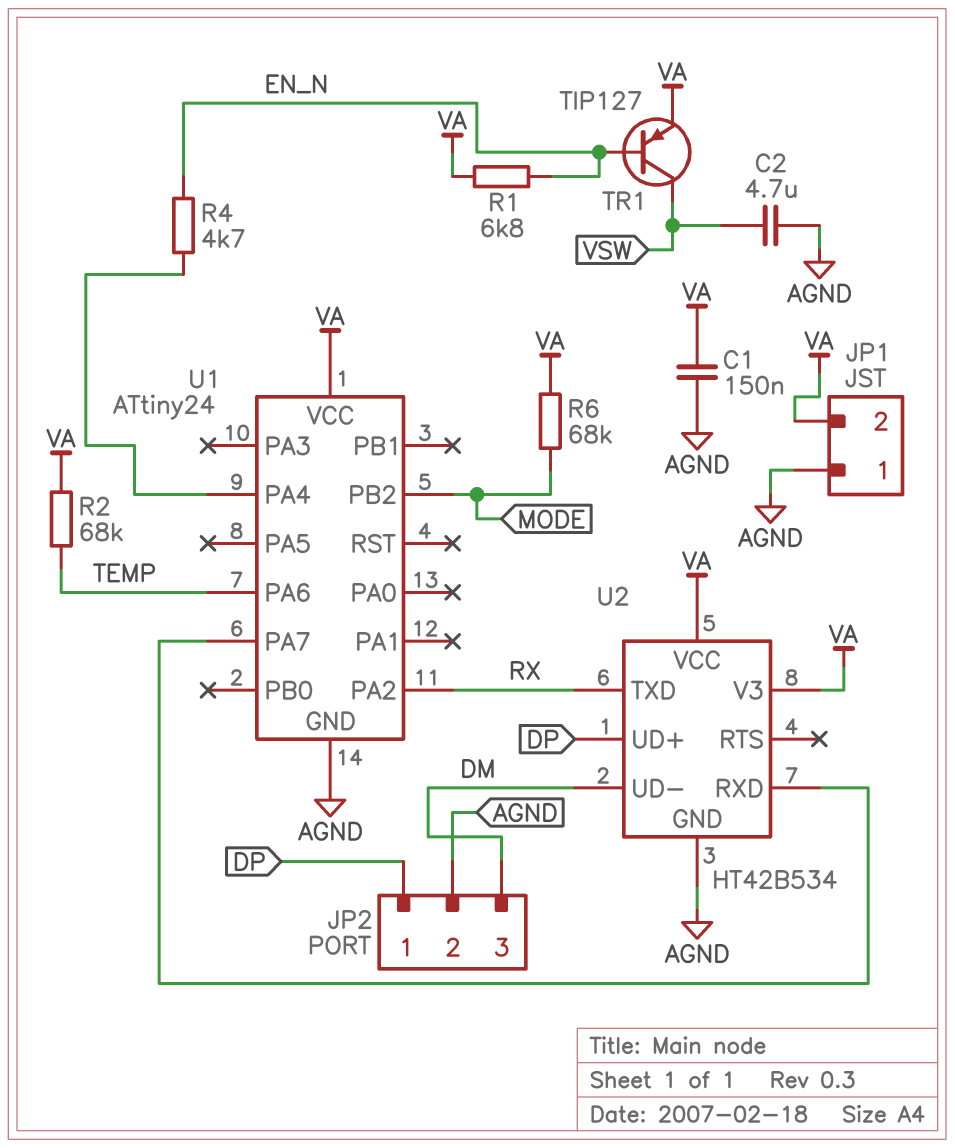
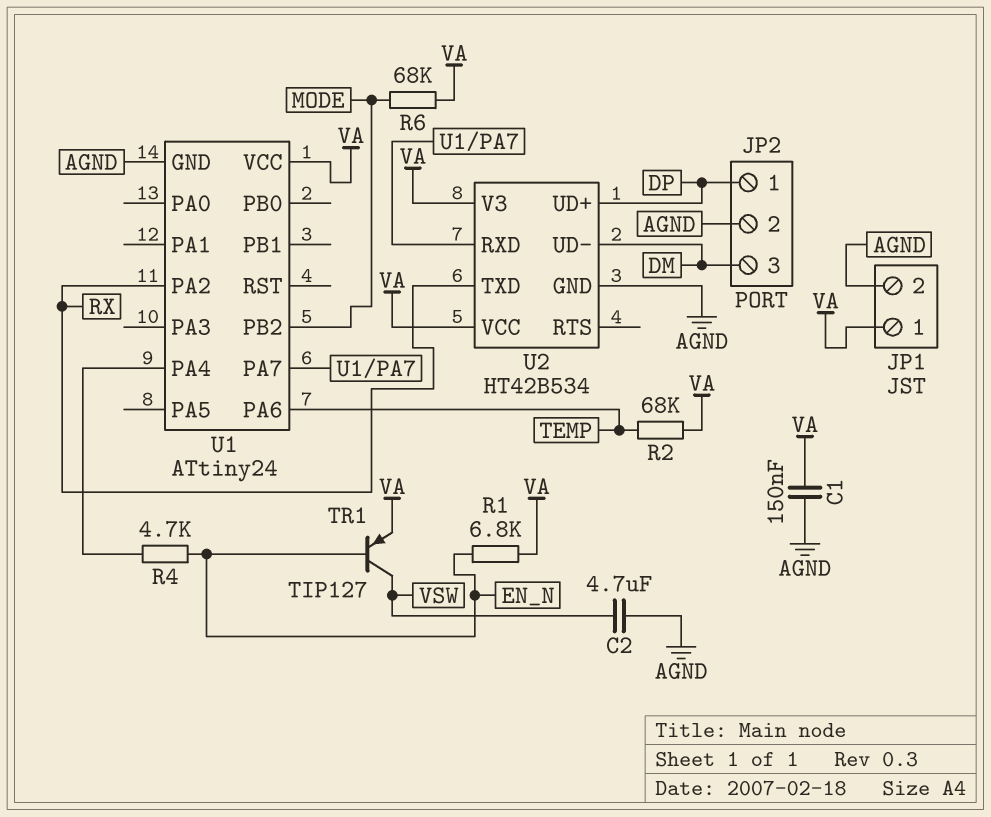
JP1 pin 1: AGND -> VA
JP1 pin 2: VA -> AGND

